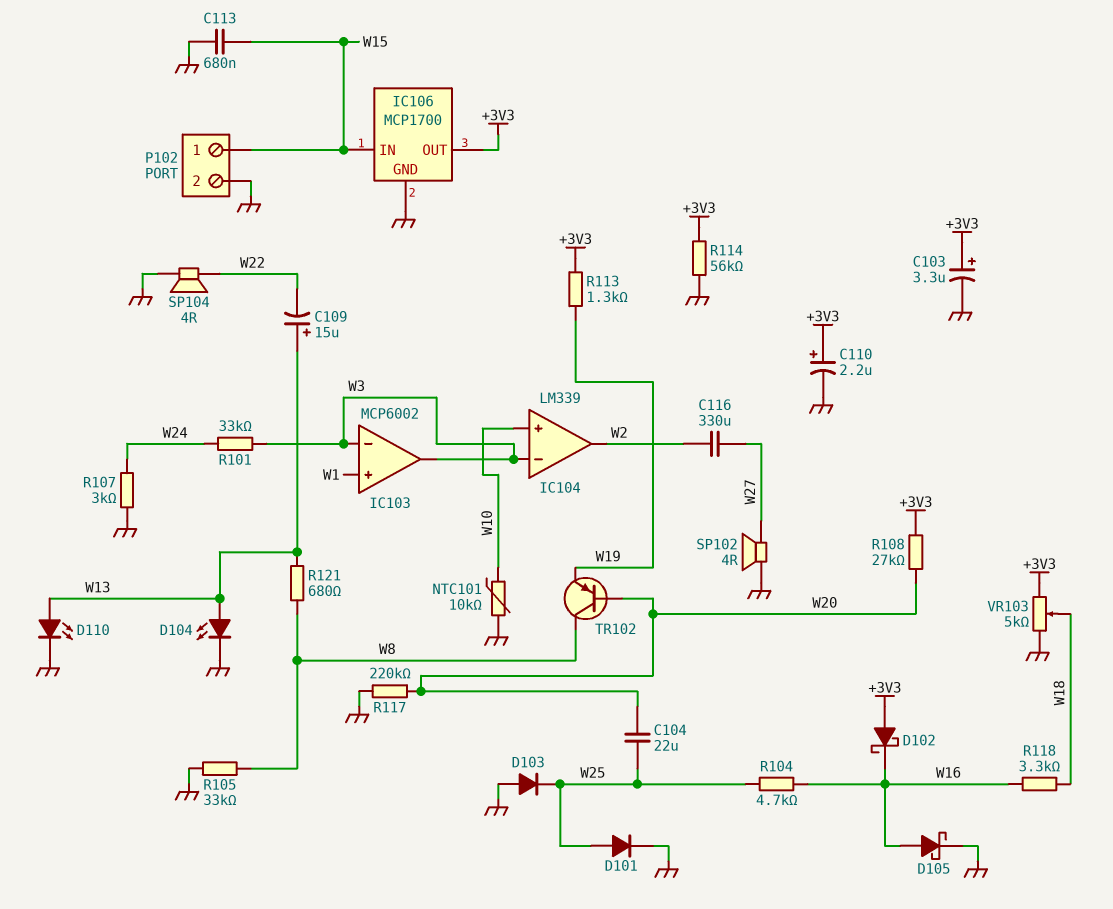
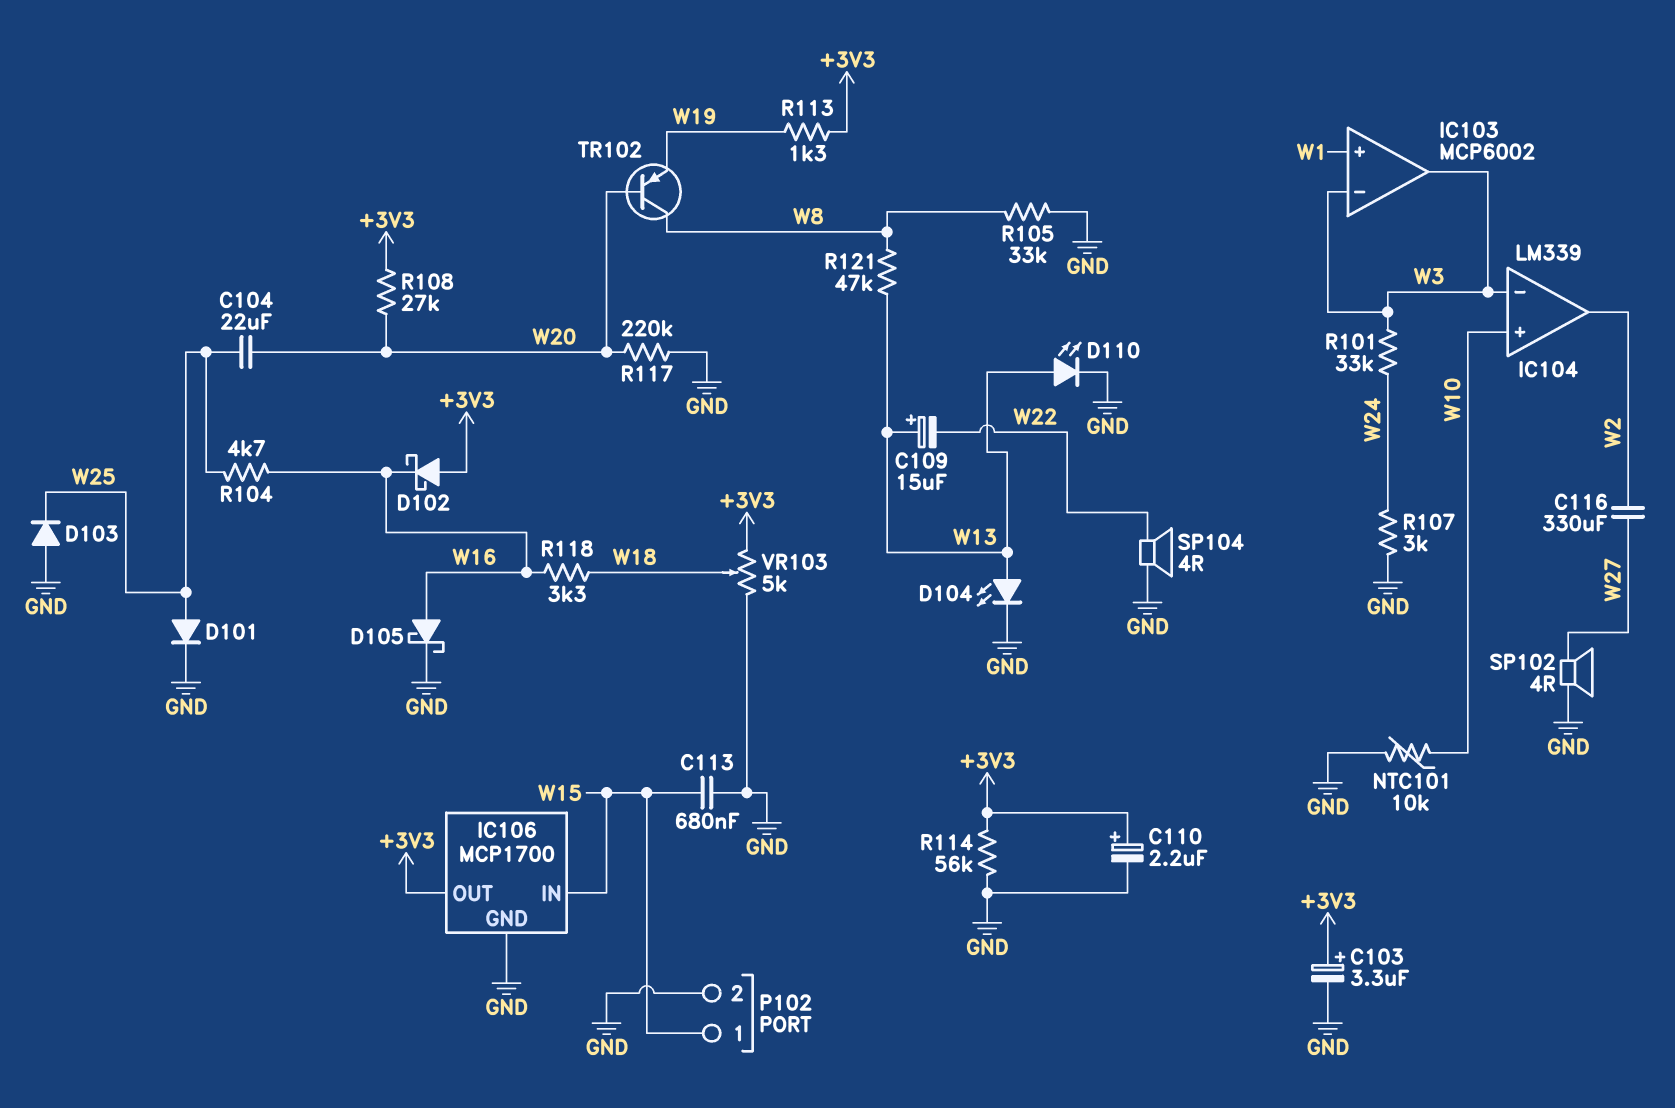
R121: 680 (W8, W13) -> 47k (W8, W13)

